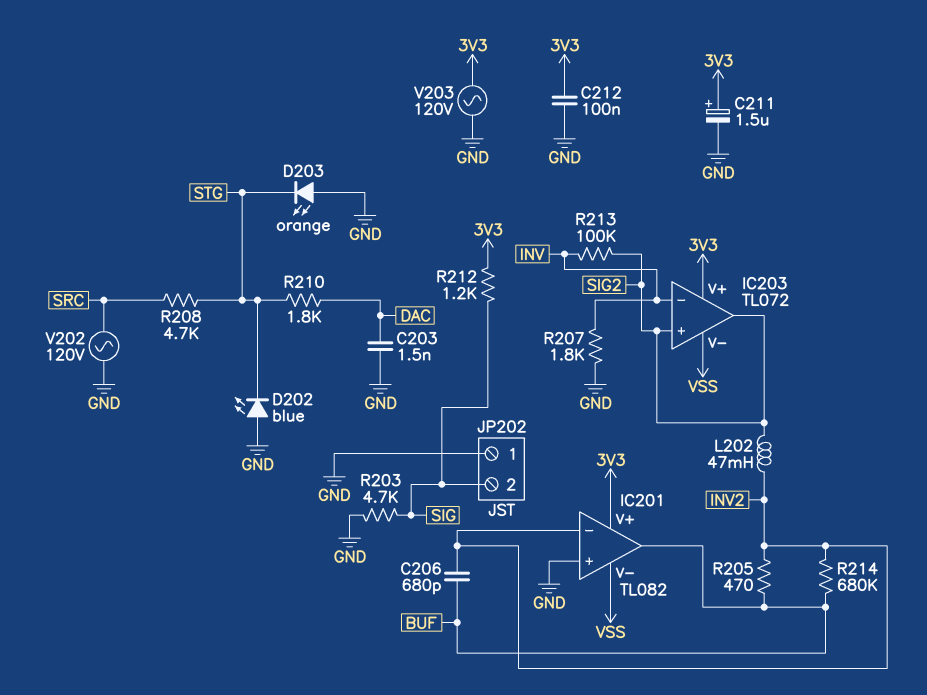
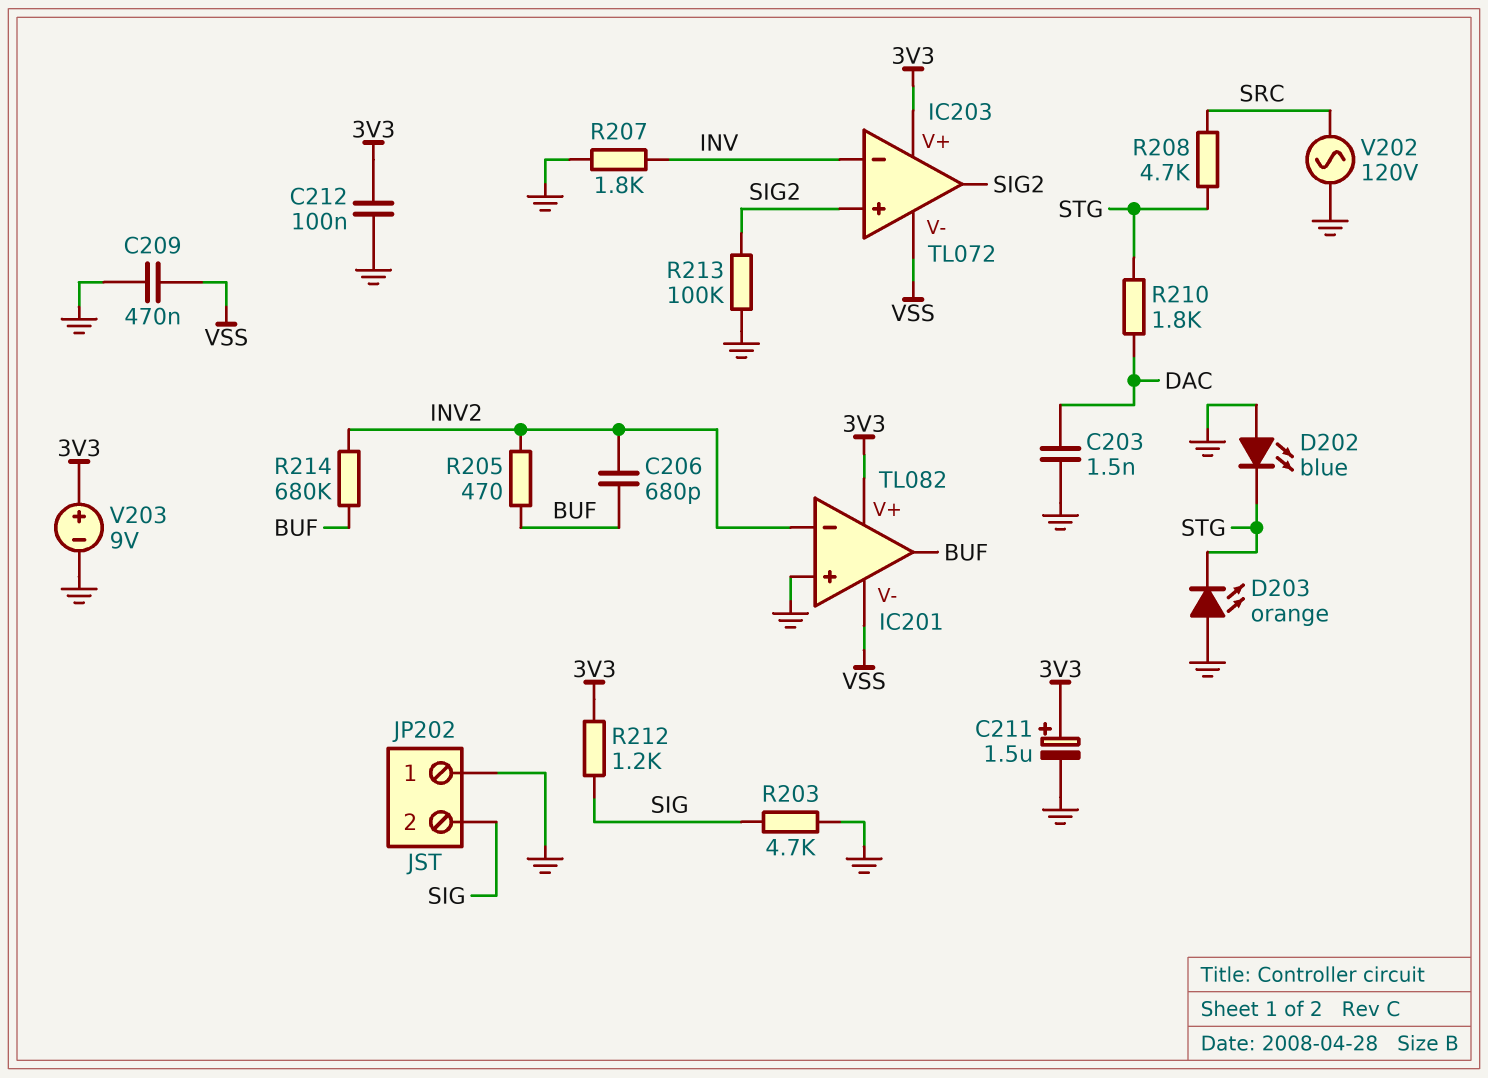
C209: none -> 470nF (GND, VSS)
L202: 47mH (INV2, SIG2) -> none
R213: 100k (INV, SIG2) -> 100k (GND, SIG2)
V203: AC 120V (3V3, GND) -> 9V (plus 3V3, minus GND)

